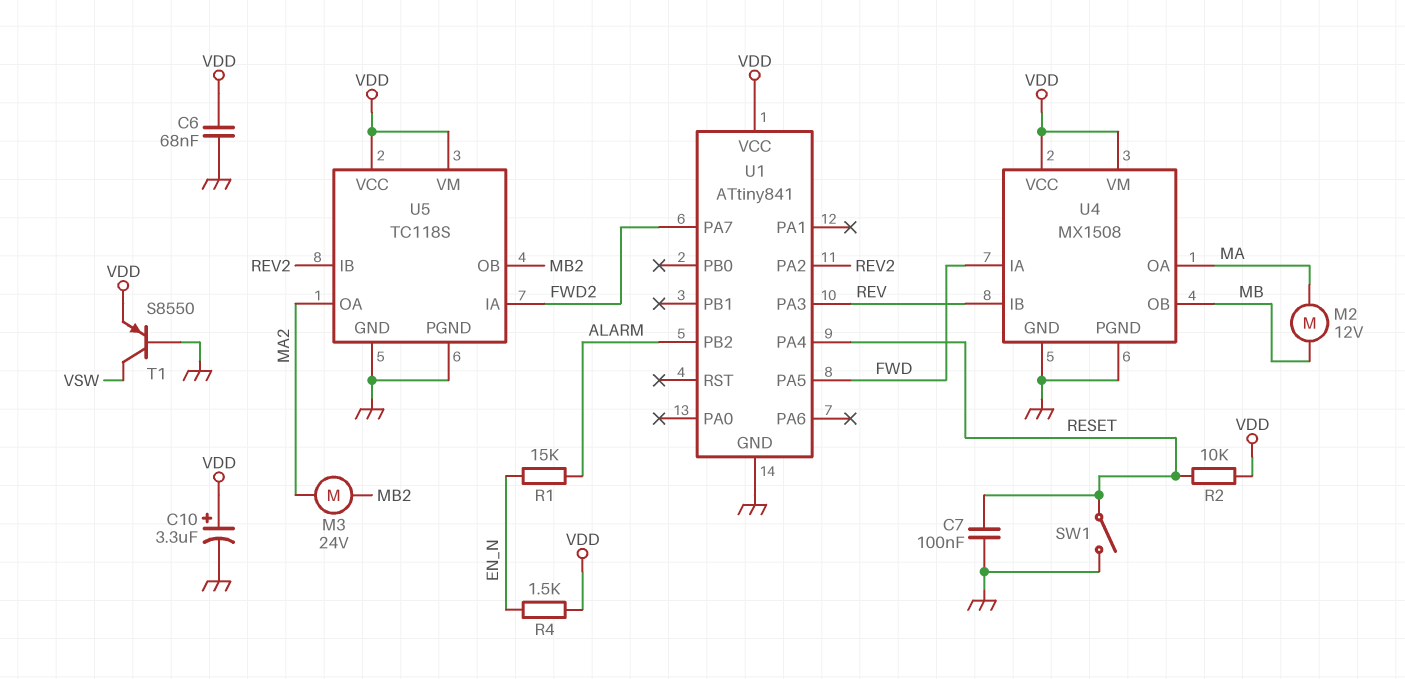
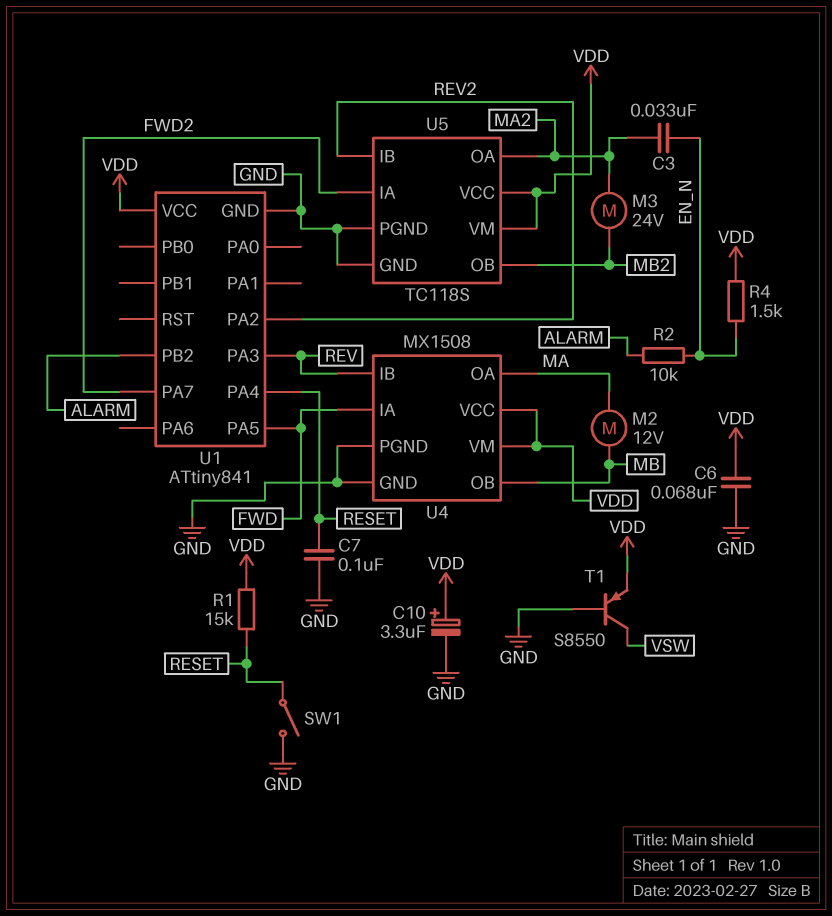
C3: none -> 33nF (EN_N, MA2)
R1: 15k (ALARM, EN_N) -> 15k (RESET, VDD)
R2: 10k (RESET, VDD) -> 10k (ALARM, EN_N)

